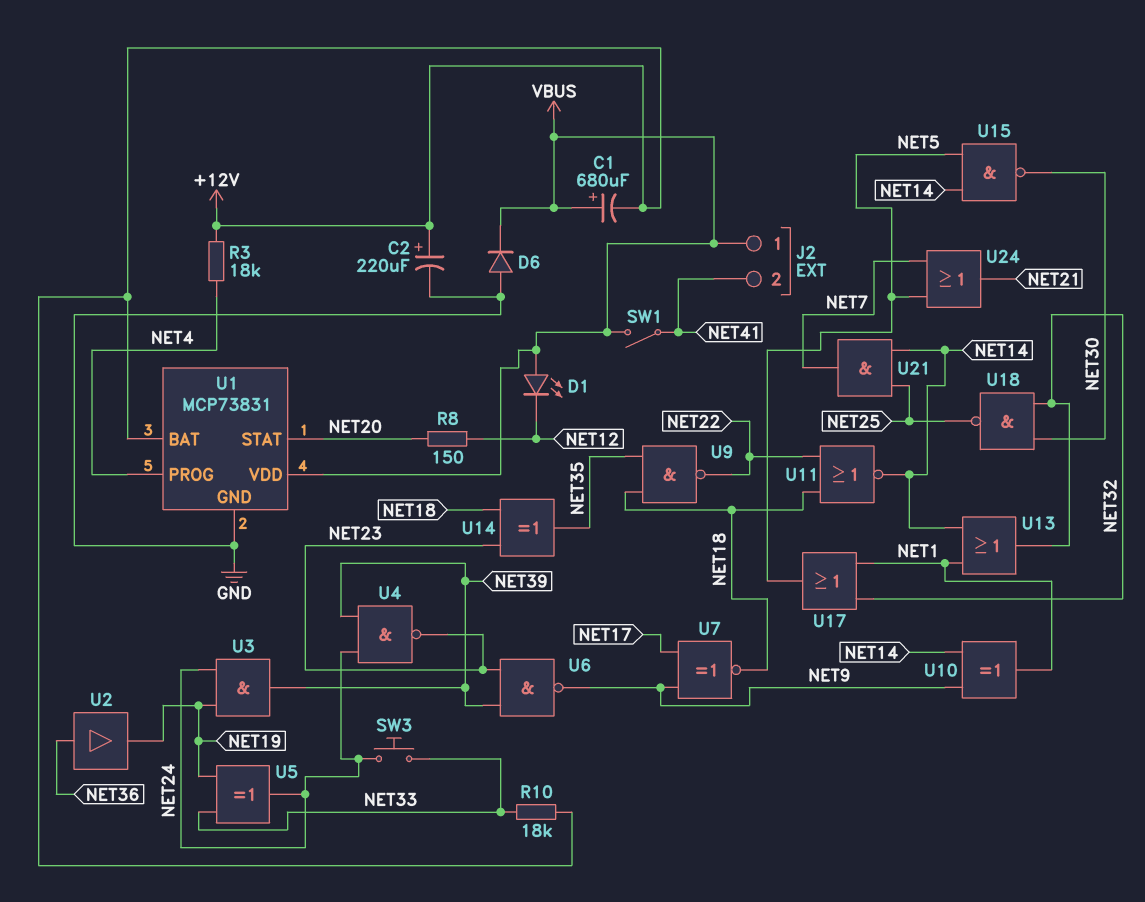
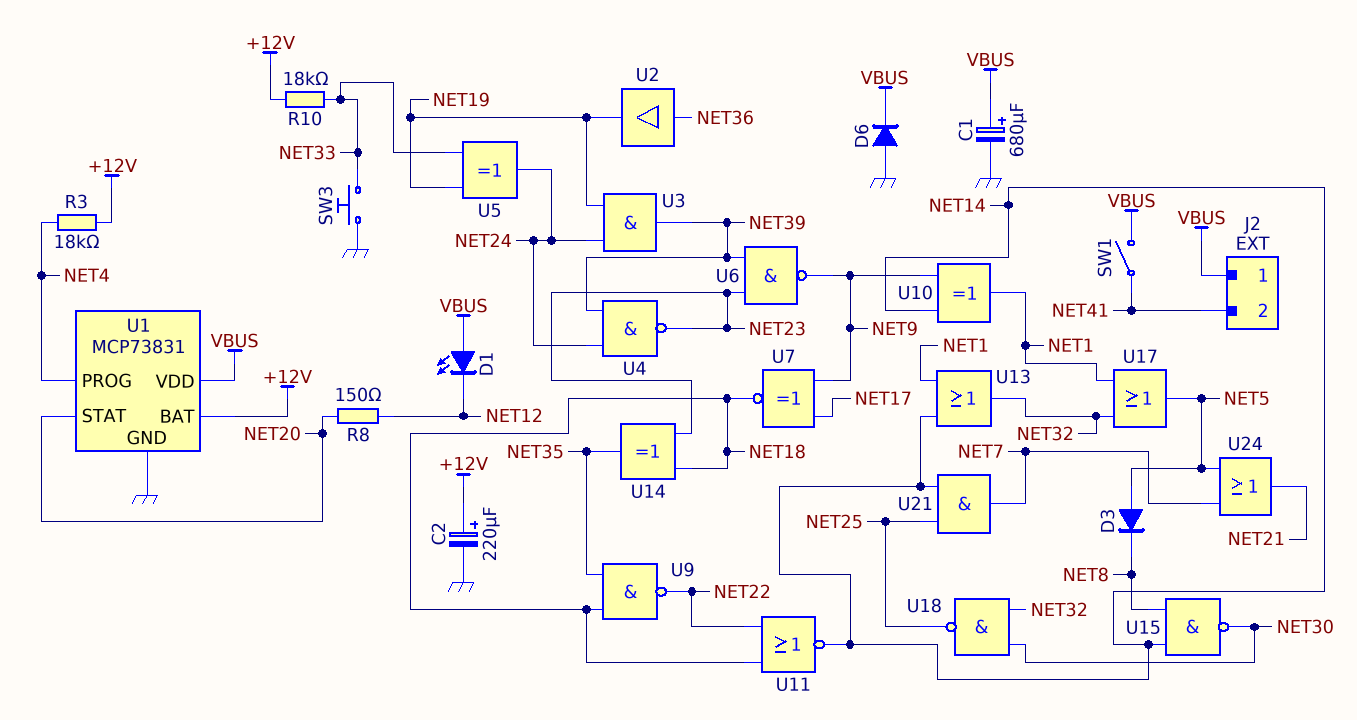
C1: 680uF (plus VBUS, minus +12V) -> 680uF (plus VBUS, minus GND)
D3: none -> diode (A NET5, K NET8)
SW3: button (NET24, NET33) -> button (GND, NET33)
U15: NAND (in NET5, in NET14, out NET30) -> NAND (in NET8, in NET14, out NET30)

